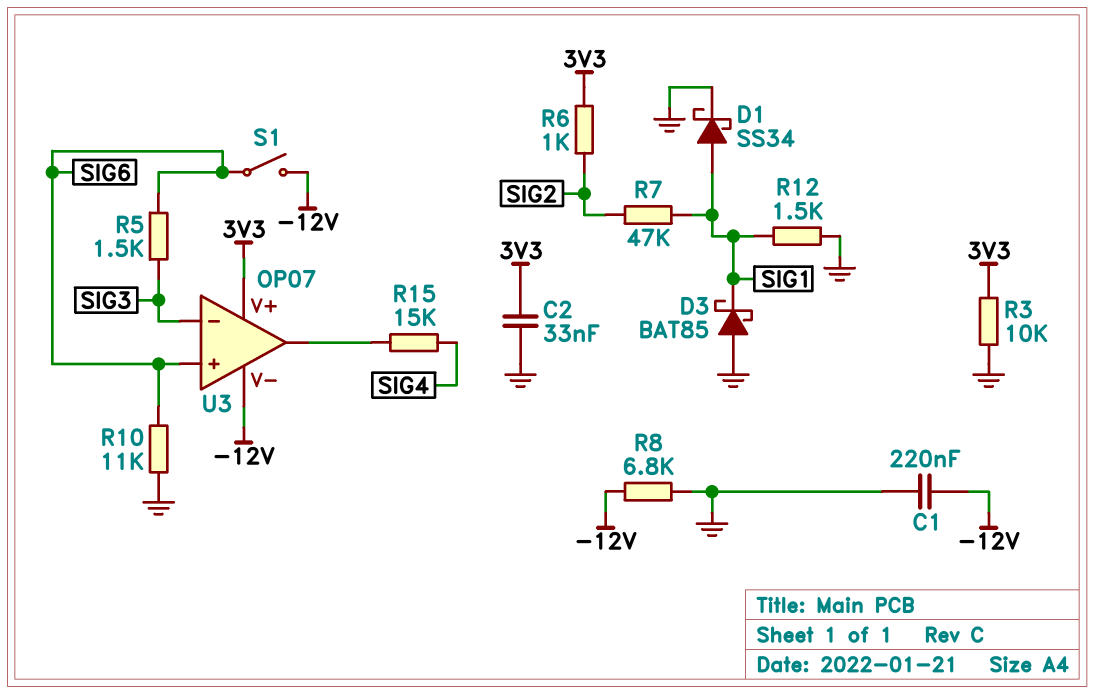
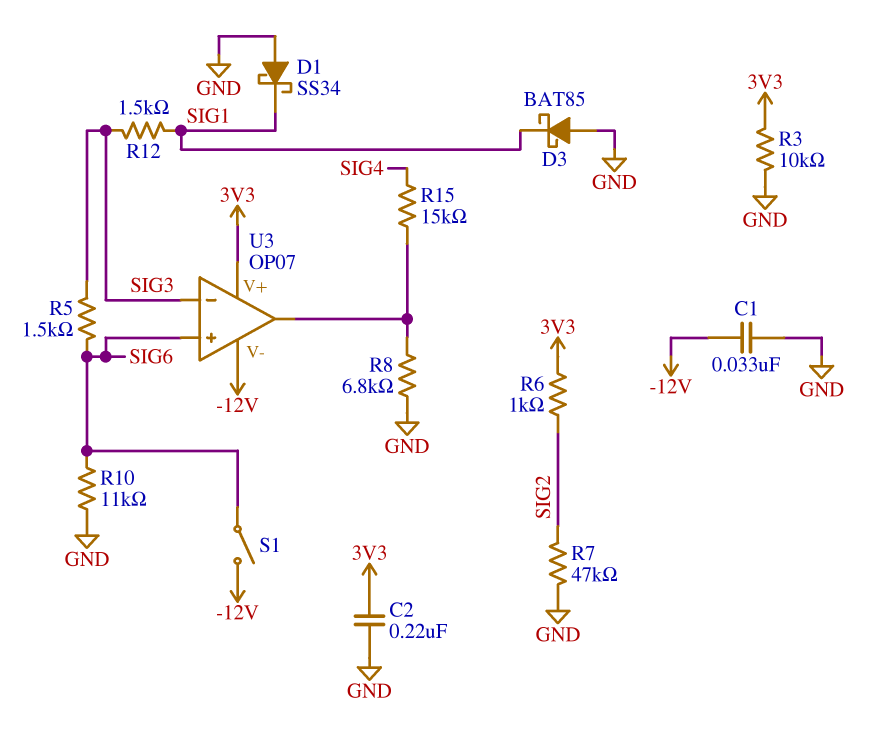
C1: 220nF (-12V, GND) -> 33nF (-12V, GND)
C2: 33nF (3V3, GND) -> 220nF (3V3, GND)
D1: schottky SS34 (A SIG1, K GND) -> schottky SS34 (A GND, K SIG1)
R7: 47k (SIG1, SIG2) -> 47k (GND, SIG2)
R8: 6.8k (-12V, GND) -> 6.8k (GND, U3/out)
R12: 1.5k (GND, SIG1) -> 1.5k (SIG1, SIG3)

